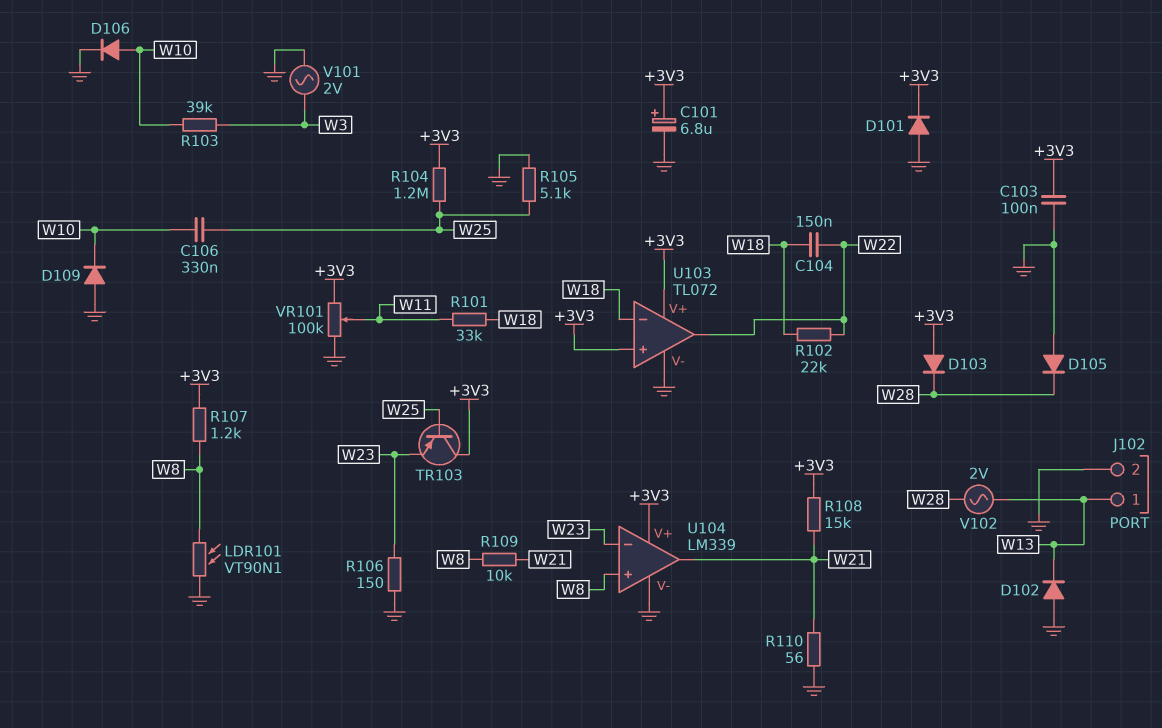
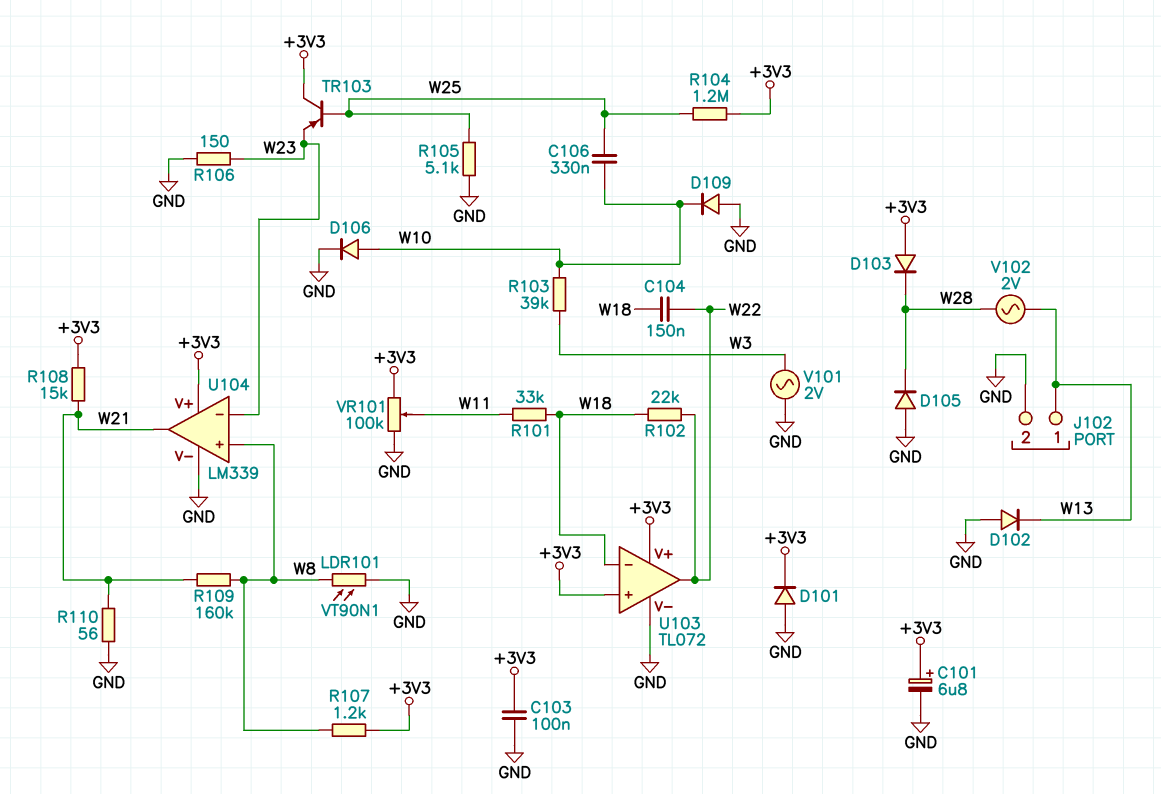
R109: 10k (W8, W21) -> 160k (W8, W21)

